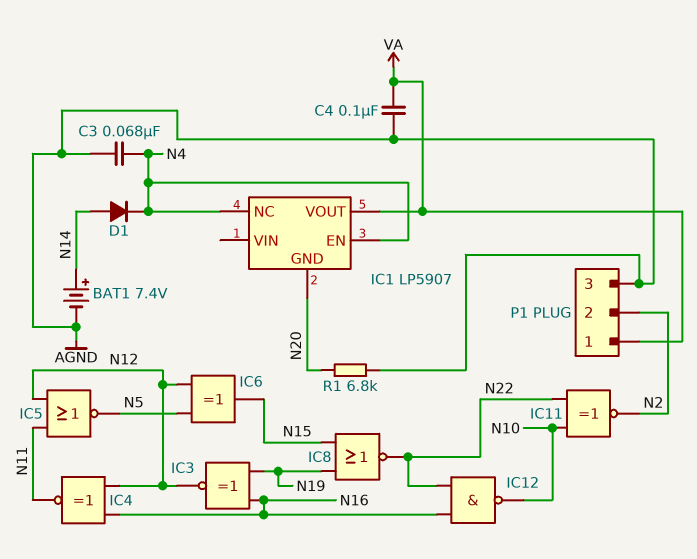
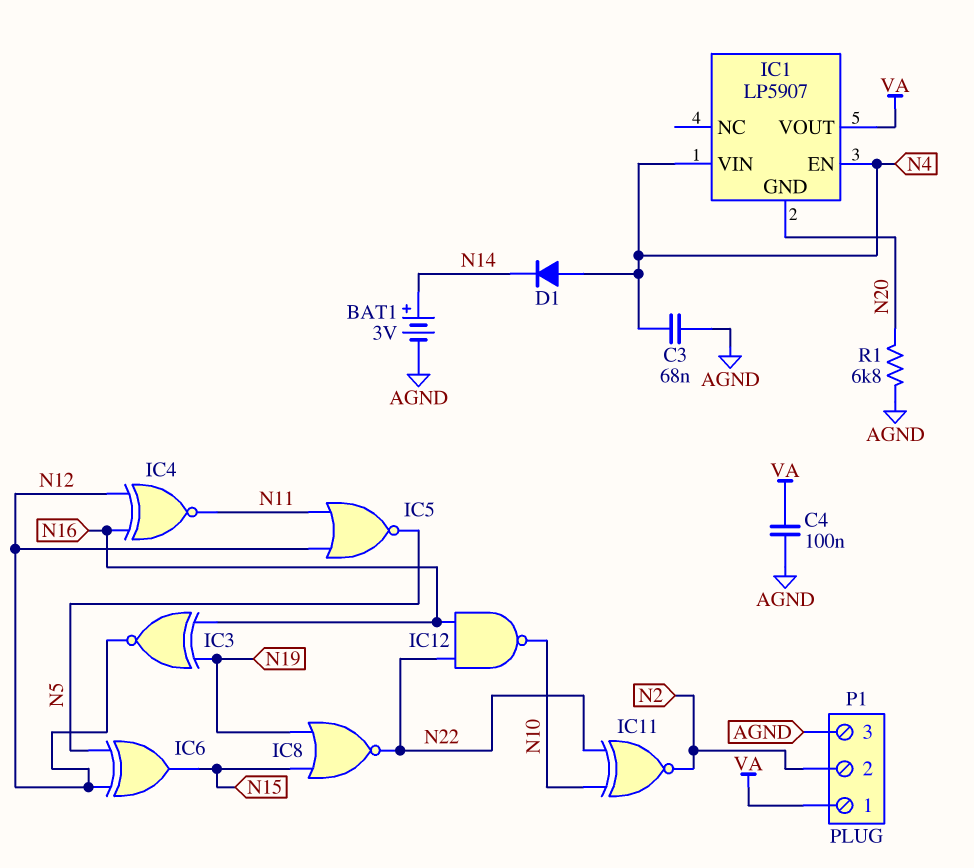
BAT1: 7.4V (plus N14, minus AGND) -> 3V (plus N14, minus AGND)
D1: diode (A N14, K N4) -> diode (A N4, K N14)
IC1 pin NC: N4 -> none
IC1 pin VIN: none -> N4

